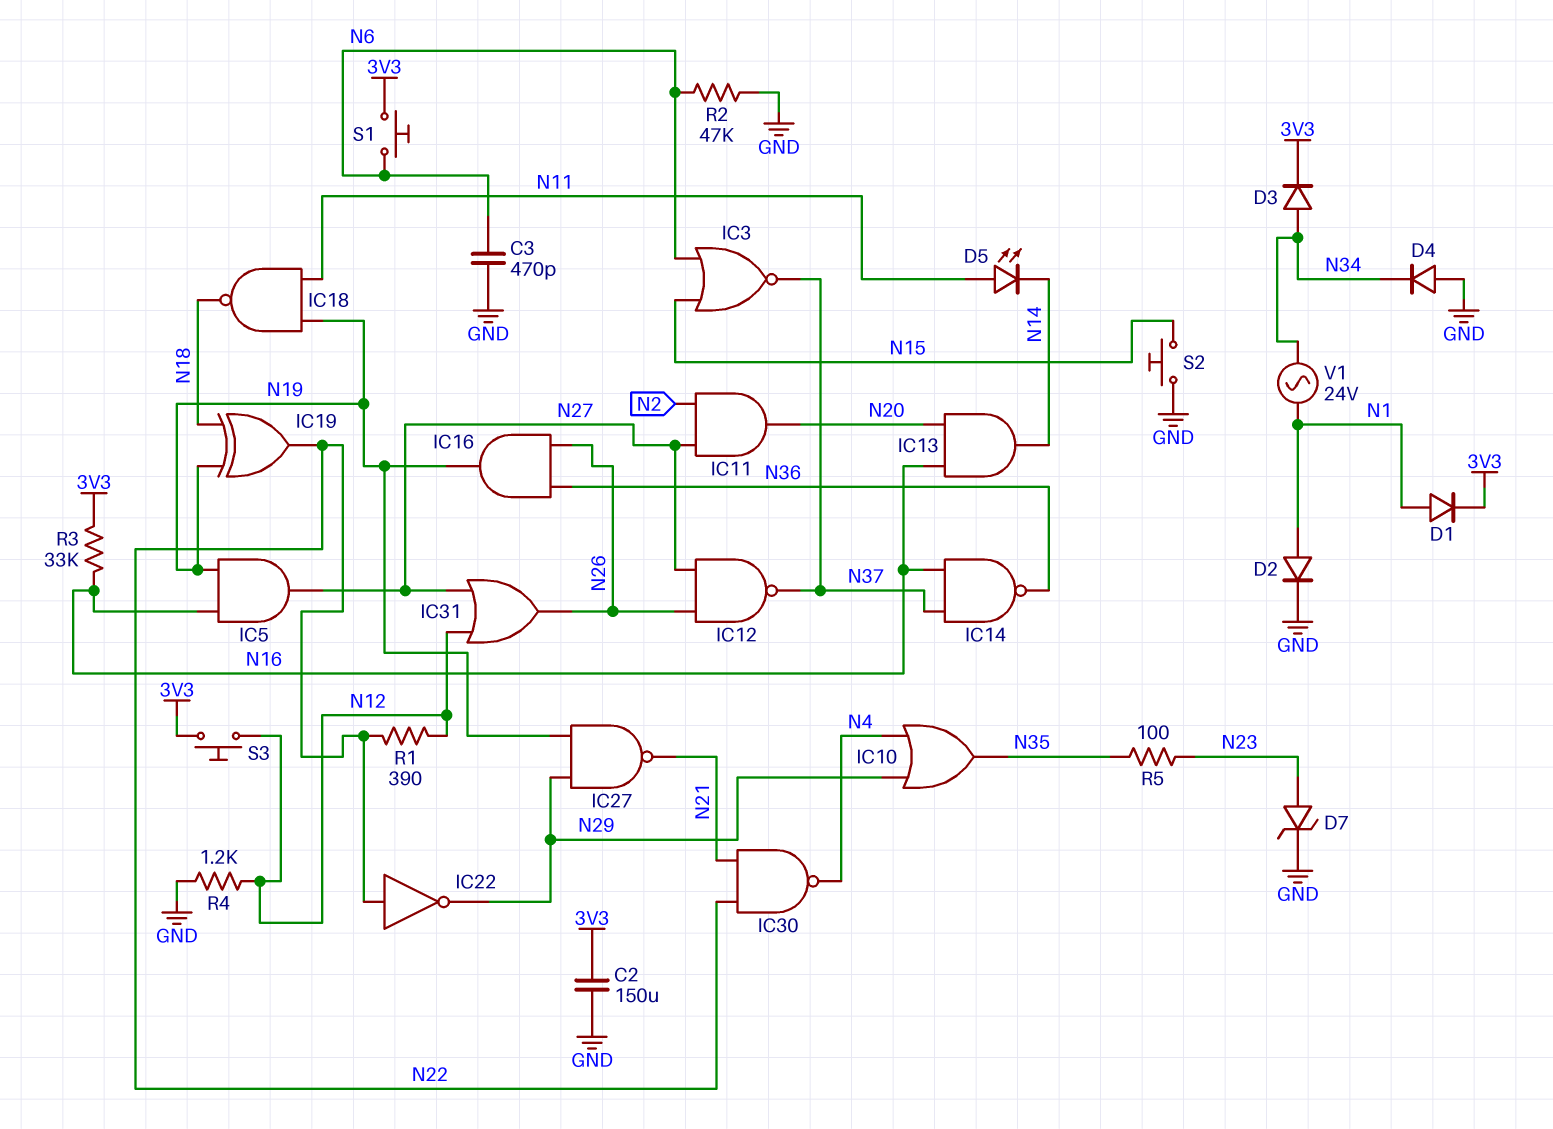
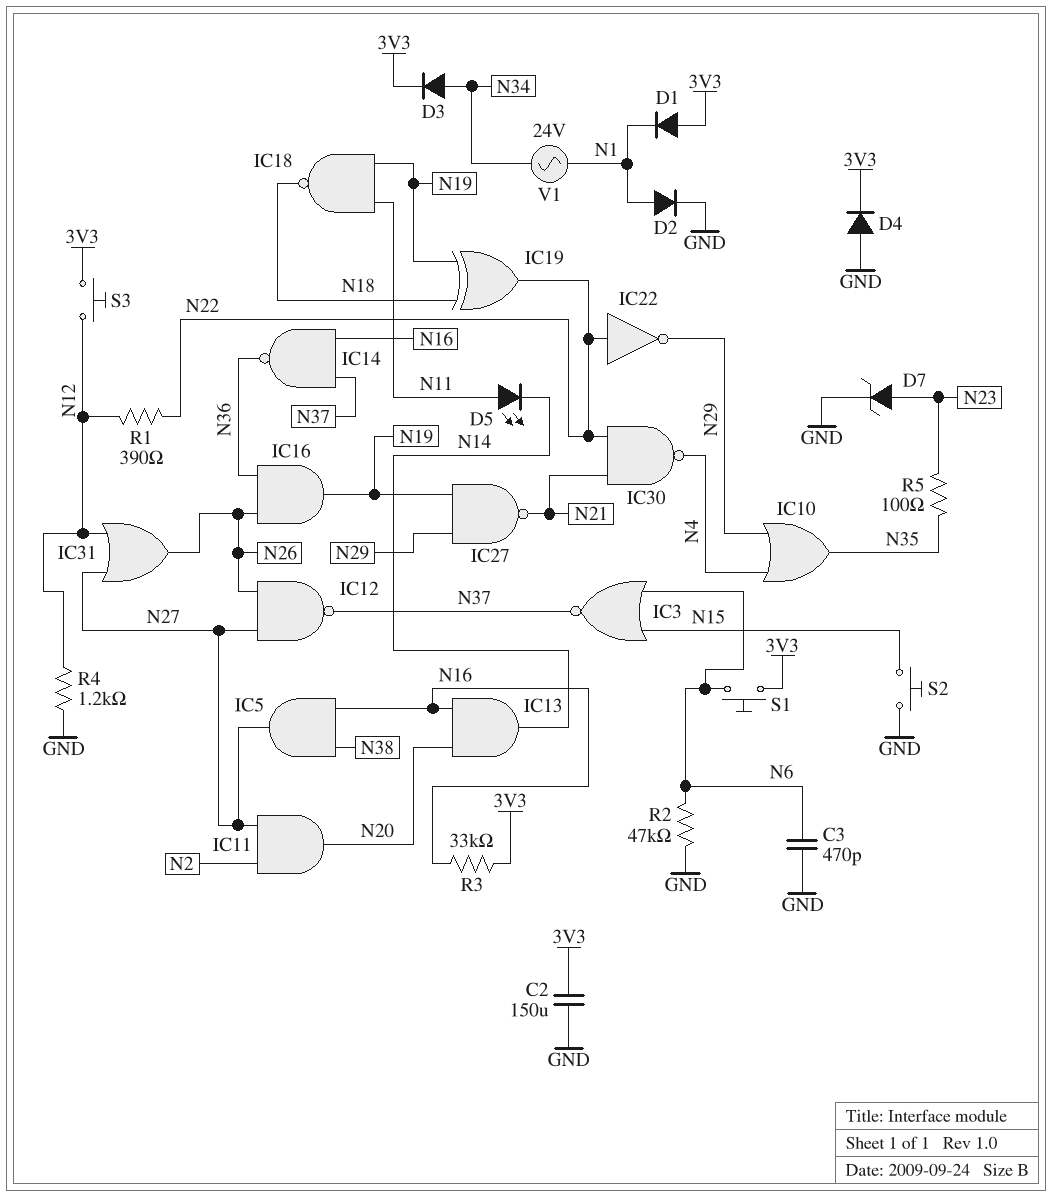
D1: diode (A N1, K 3V3) -> diode (A 3V3, K N1)
D4: diode (A GND, K N34) -> diode (A GND, K 3V3)
IC5: AND (in N16, in N19, out N27) -> AND (in N16, in N38, out N27)

